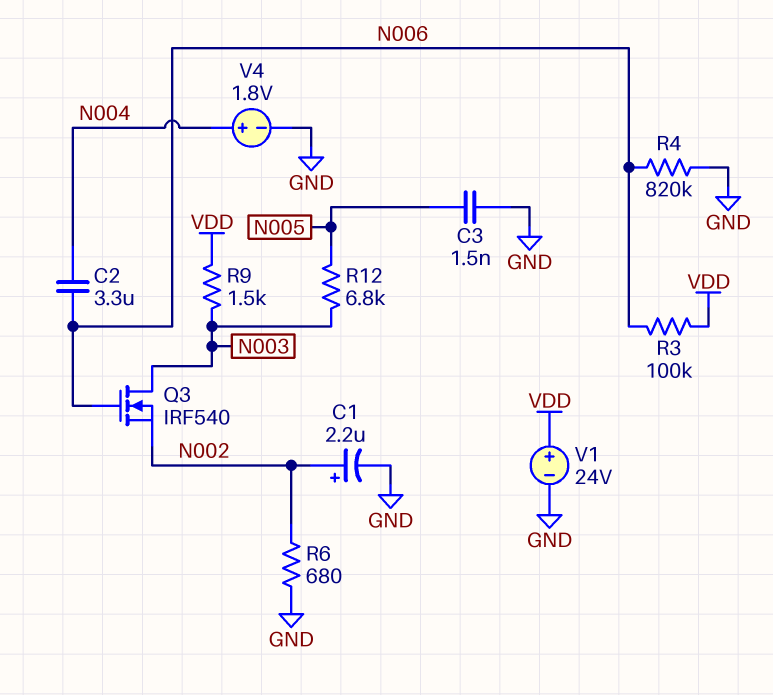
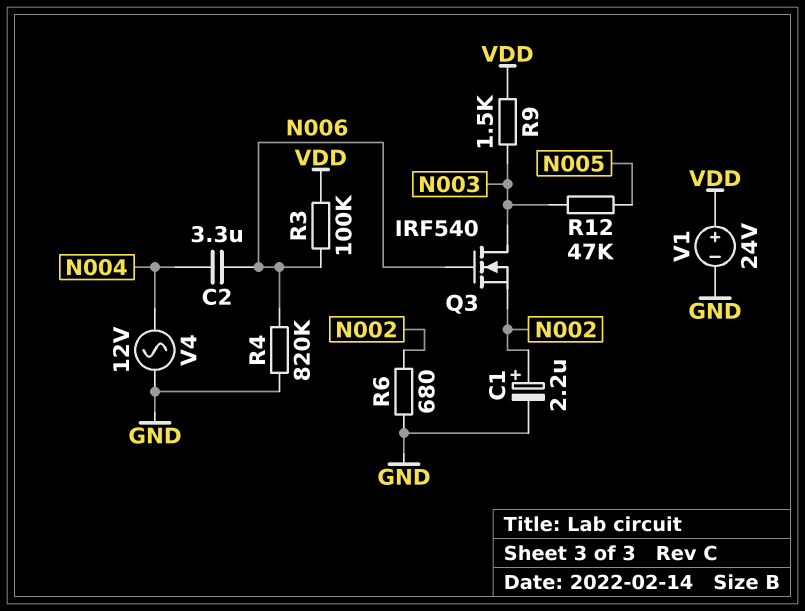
C3: 1.5nF (GND, N005) -> none
R12: 6.8k (N003, N005) -> 47k (N003, N005)
V4: 1.8V (plus N004, minus GND) -> AC 12V (GND, N004)

